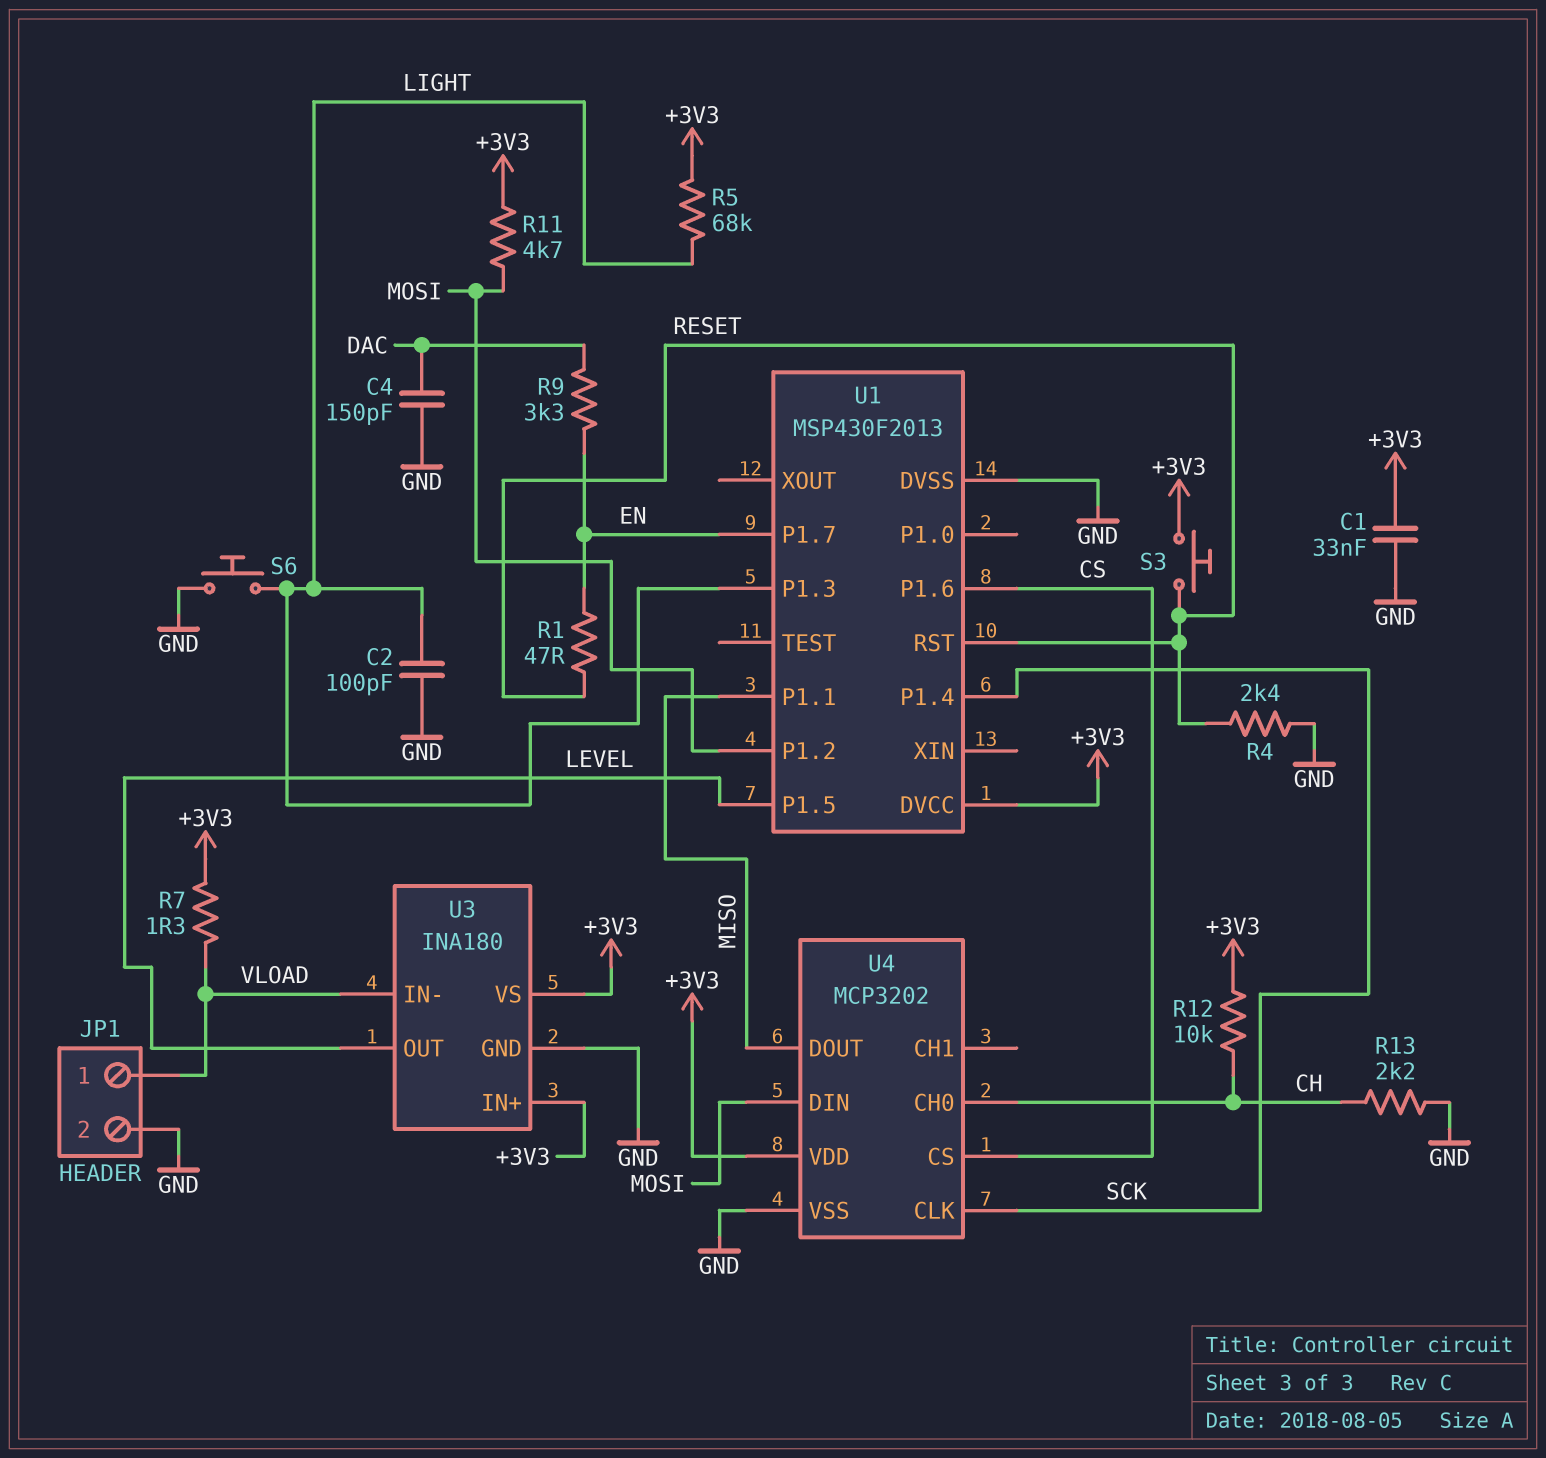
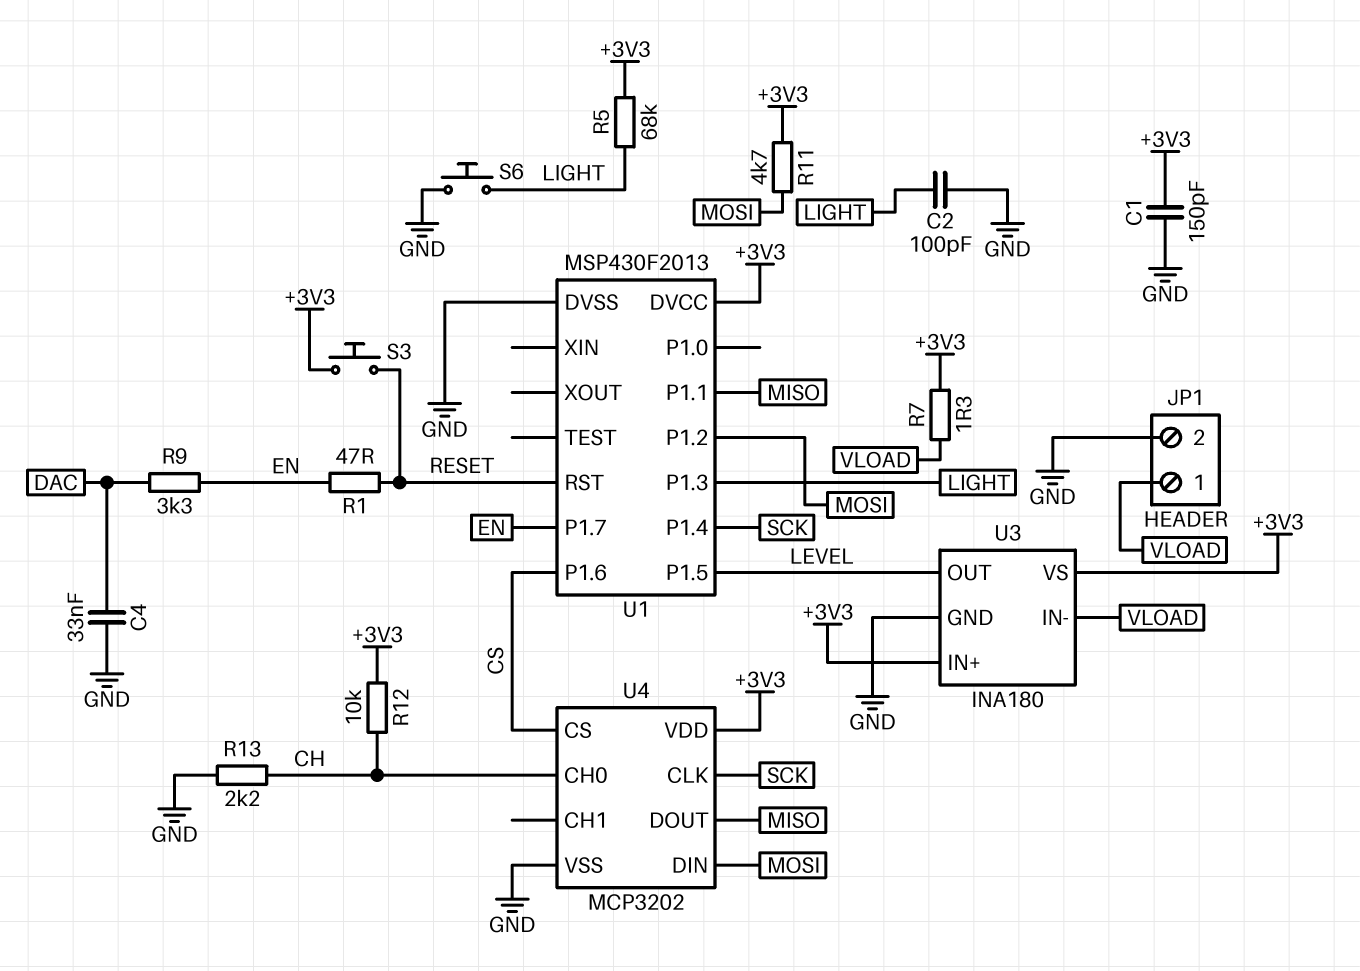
C1: 33nF (+3V3, GND) -> 150pF (+3V3, GND)
C4: 150pF (DAC, GND) -> 33nF (DAC, GND)
R4: 2.4k (GND, RESET) -> none

